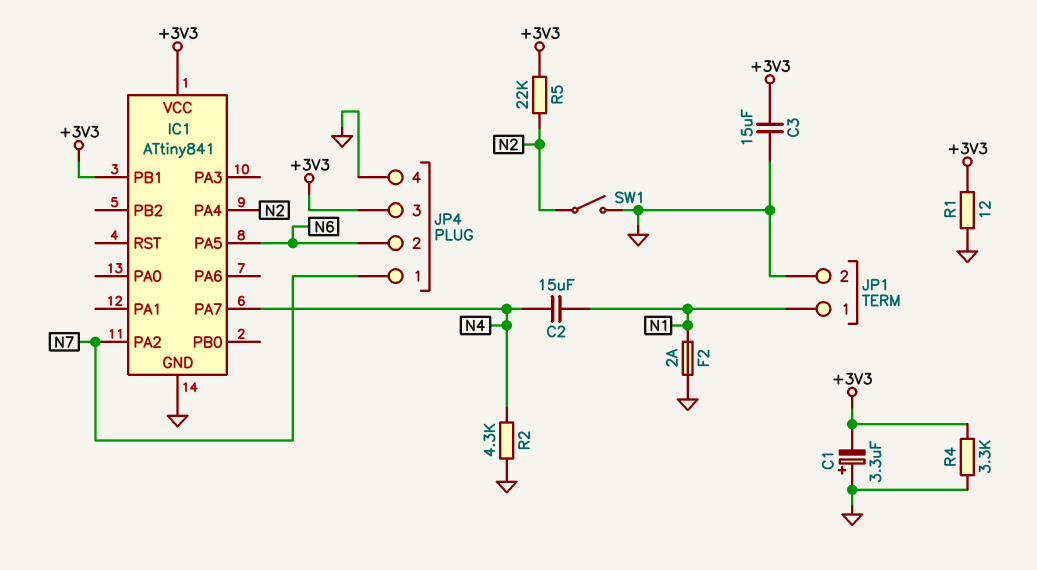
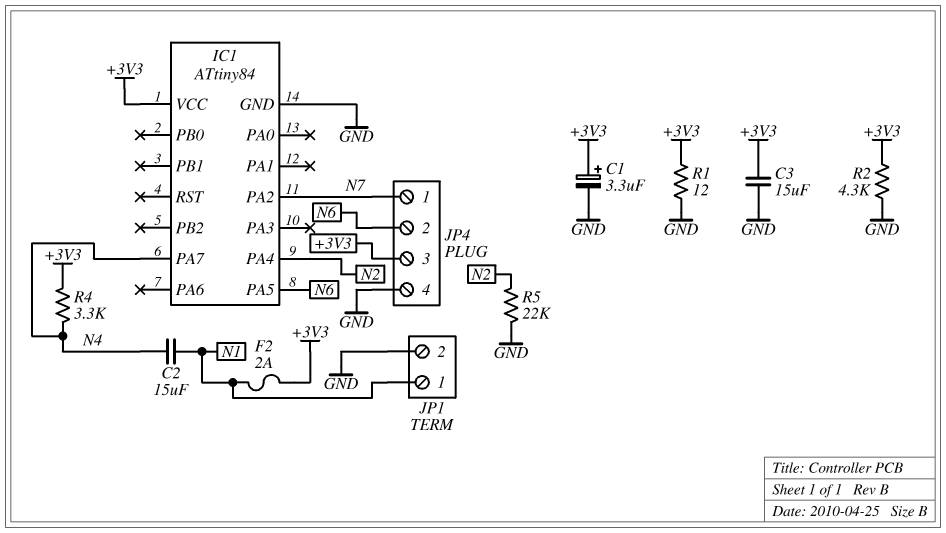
C1: 3.3uF (plus GND, minus +3V3) -> 3.3uF (plus +3V3, minus GND)
F2: 2A (GND, N1) -> 2A (+3V3, N1)
IC1: ATtiny841 -> ATtiny84
IC1 pin PB1: +3V3 -> none
R2: 4.3k (GND, N4) -> 4.3k (+3V3, GND)
R4: 3.3k (+3V3, GND) -> 3.3k (+3V3, N4)
R5: 22k (+3V3, N2) -> 22k (GND, N2)
SW1: switch (GND, N2) -> none

